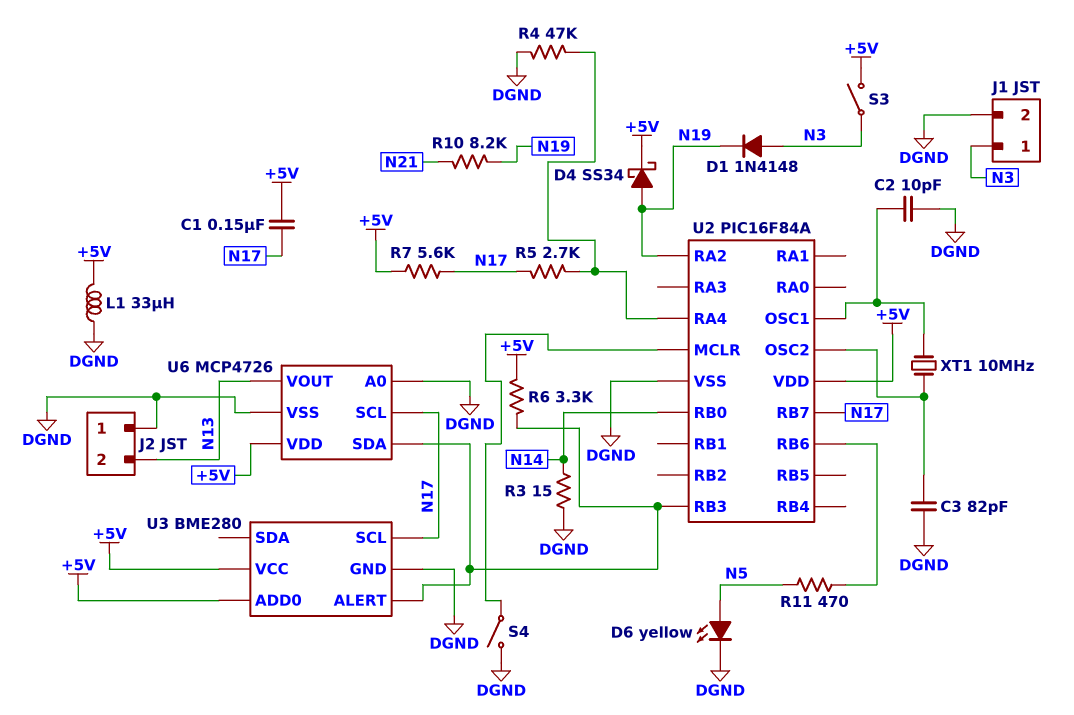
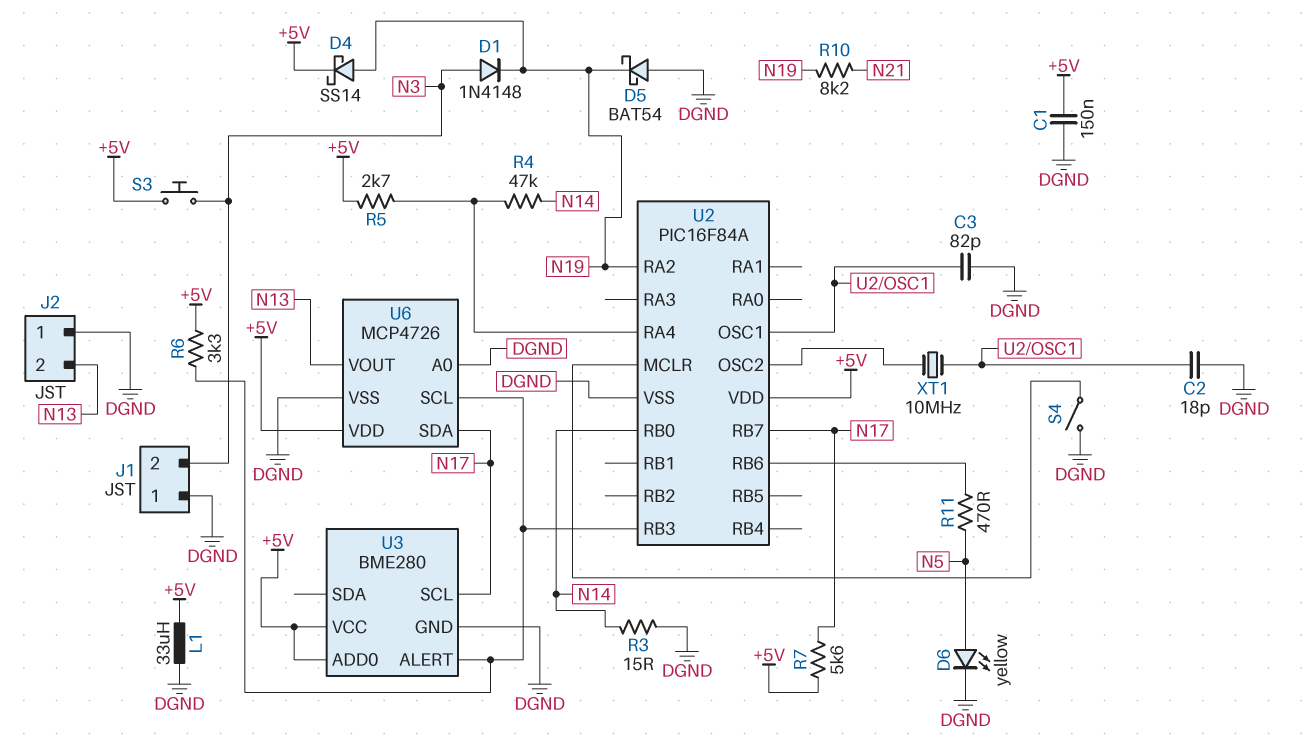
C1: 150nF (+5V, N17) -> 150nF (+5V, DGND)
C2: 10pF (DGND, U2/OSC1) -> 18pF (DGND, U2/OSC1)
C3: 82pF (DGND, U2/OSC2) -> 82pF (DGND, U2/OSC1)
D4: schottky SS34 (A N19, K +5V) -> schottky SS14 (A N19, K +5V)
D5: none -> schottky BAT54 (A DGND, K N19)
J1 pin 1: N3 -> DGND
J1 pin 2: DGND -> N3
R4: 47k (DGND, U2/RA4) -> 47k (N14, U2/RA4)
R5: 2.7k (N17, U2/RA4) -> 2.7k (+5V, U2/RA4)
S3: switch (+5V, N3) -> button (+5V, N3)
U6 pin SCL: N17 -> U2/RB3
U6 pin SDA: U2/RB3 -> N17

